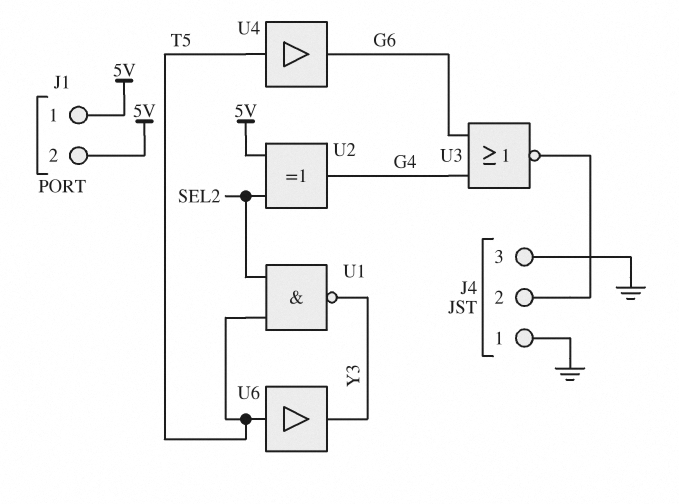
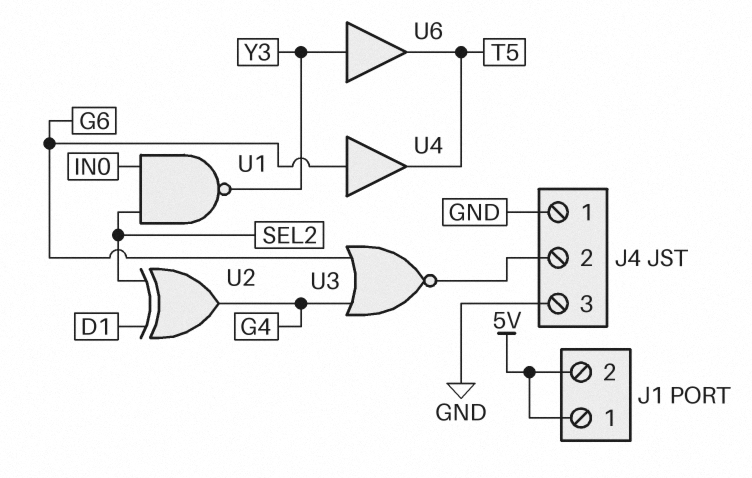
U1: NAND (in SEL2, in T5, out Y3) -> NAND (in IN0, in SEL2, out Y3)
U2: XOR (in 5V, in SEL2, out G4) -> XOR (in D1, in SEL2, out G4)
U4: buffer (in T5, out G6) -> buffer (in G6, out T5)
U6: buffer (in T5, out Y3) -> buffer (in Y3, out T5)

